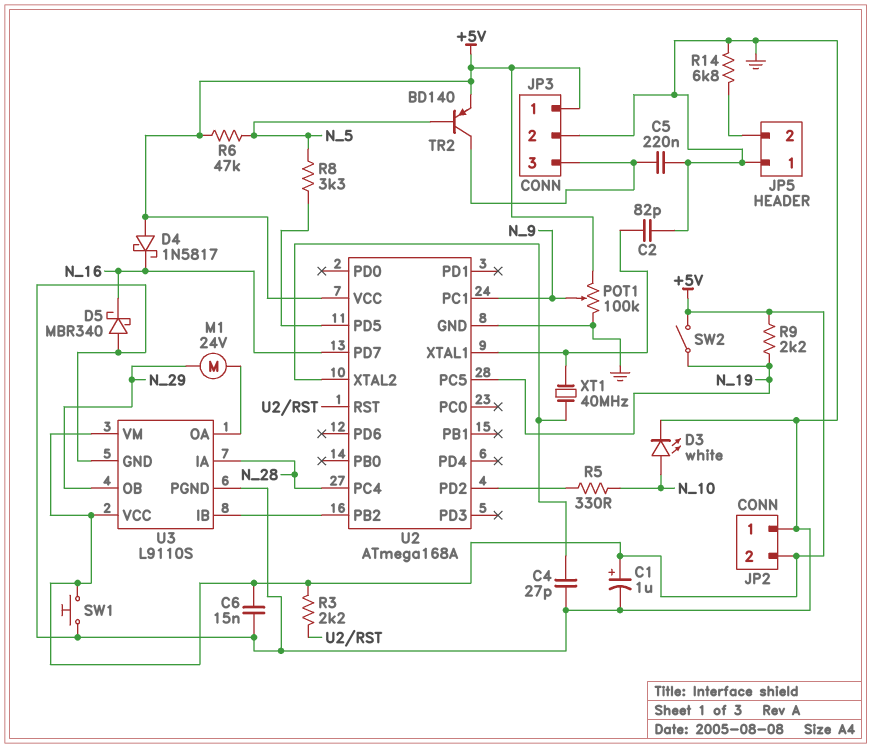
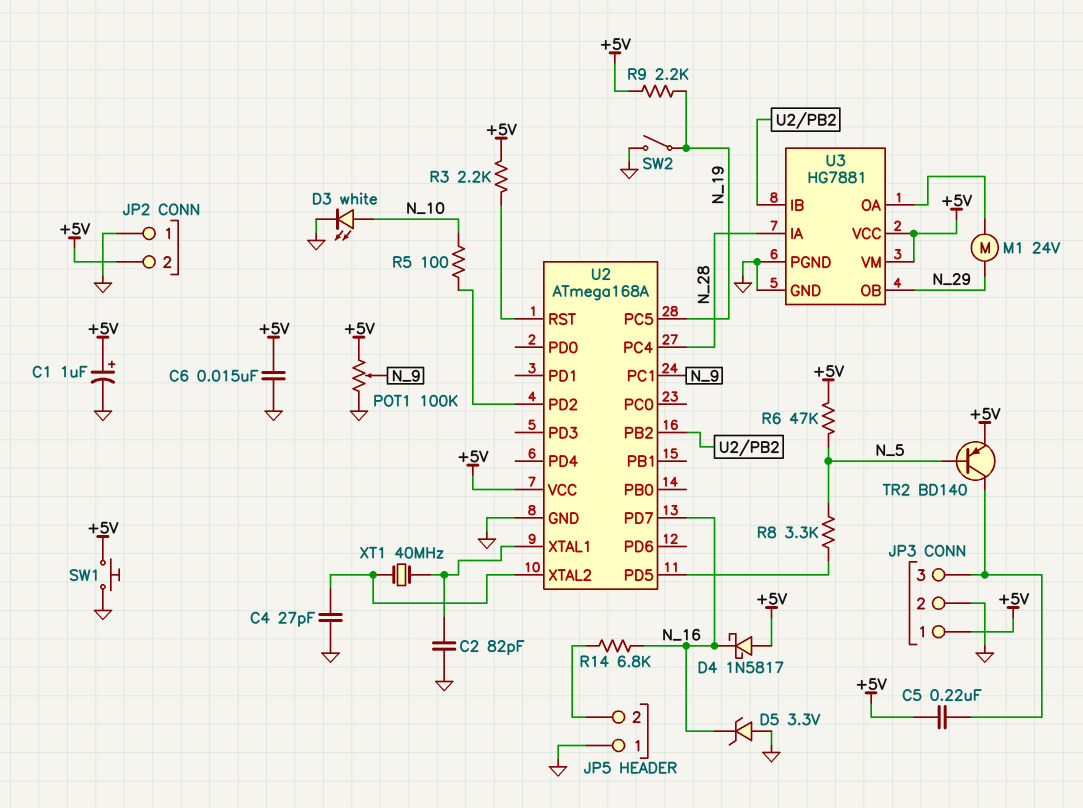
C5: 220nF (GND, JP3/3) -> 220nF (+5V, JP3/3)
D5: schottky MBR340 (A GND, K N_16) -> zener 3.3V (A GND, K N_16)
R5: 330 (N_10, U2/PD2) -> 100 (N_10, U2/PD2)
R14: 6.8k (GND, JP5/2) -> 6.8k (JP5/2, N_16)
SW2: switch (+5V, N_19) -> switch (GND, N_19)
U3: L9110S -> HG7881

